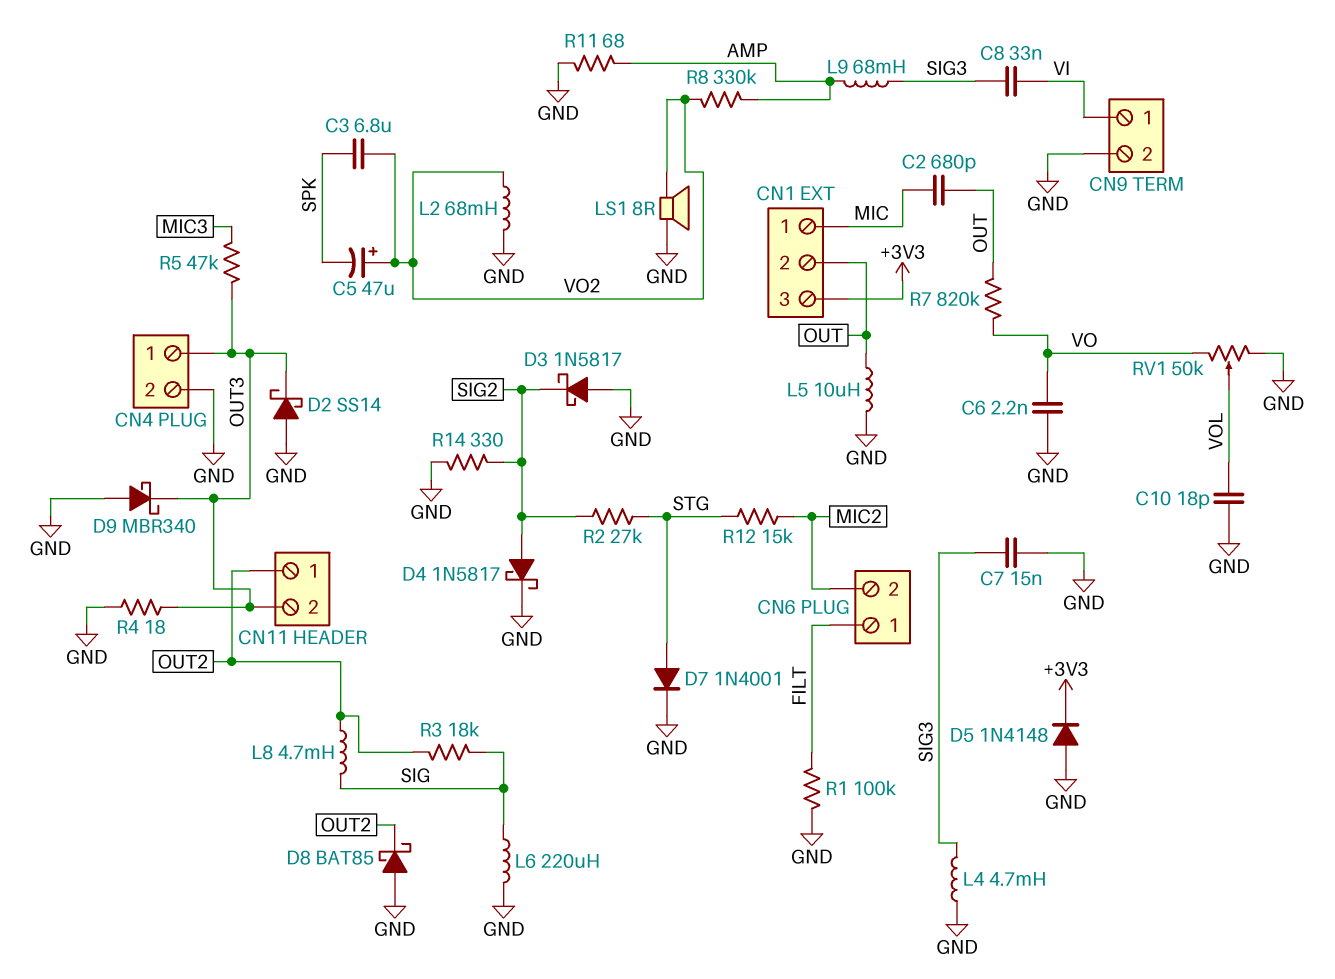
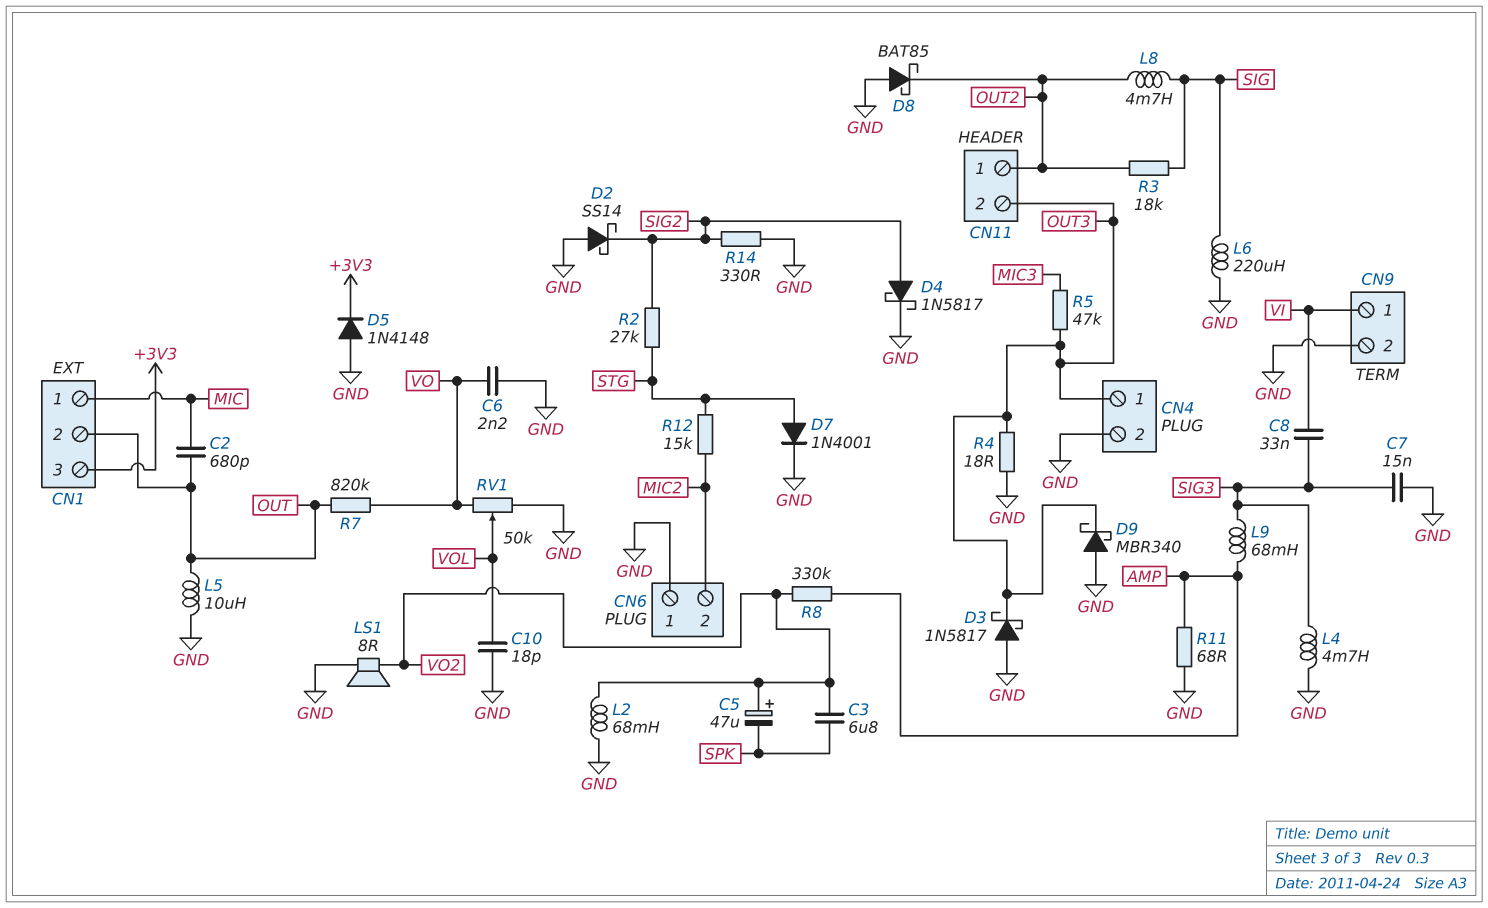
CN6 pin 1: FILT -> GND
D2: schottky SS14 (A GND, K OUT3) -> schottky SS14 (A GND, K SIG2)
D3: schottky 1N5817 (A GND, K SIG2) -> schottky 1N5817 (A GND, K OUT3)
R1: 100k (FILT, GND) -> none

